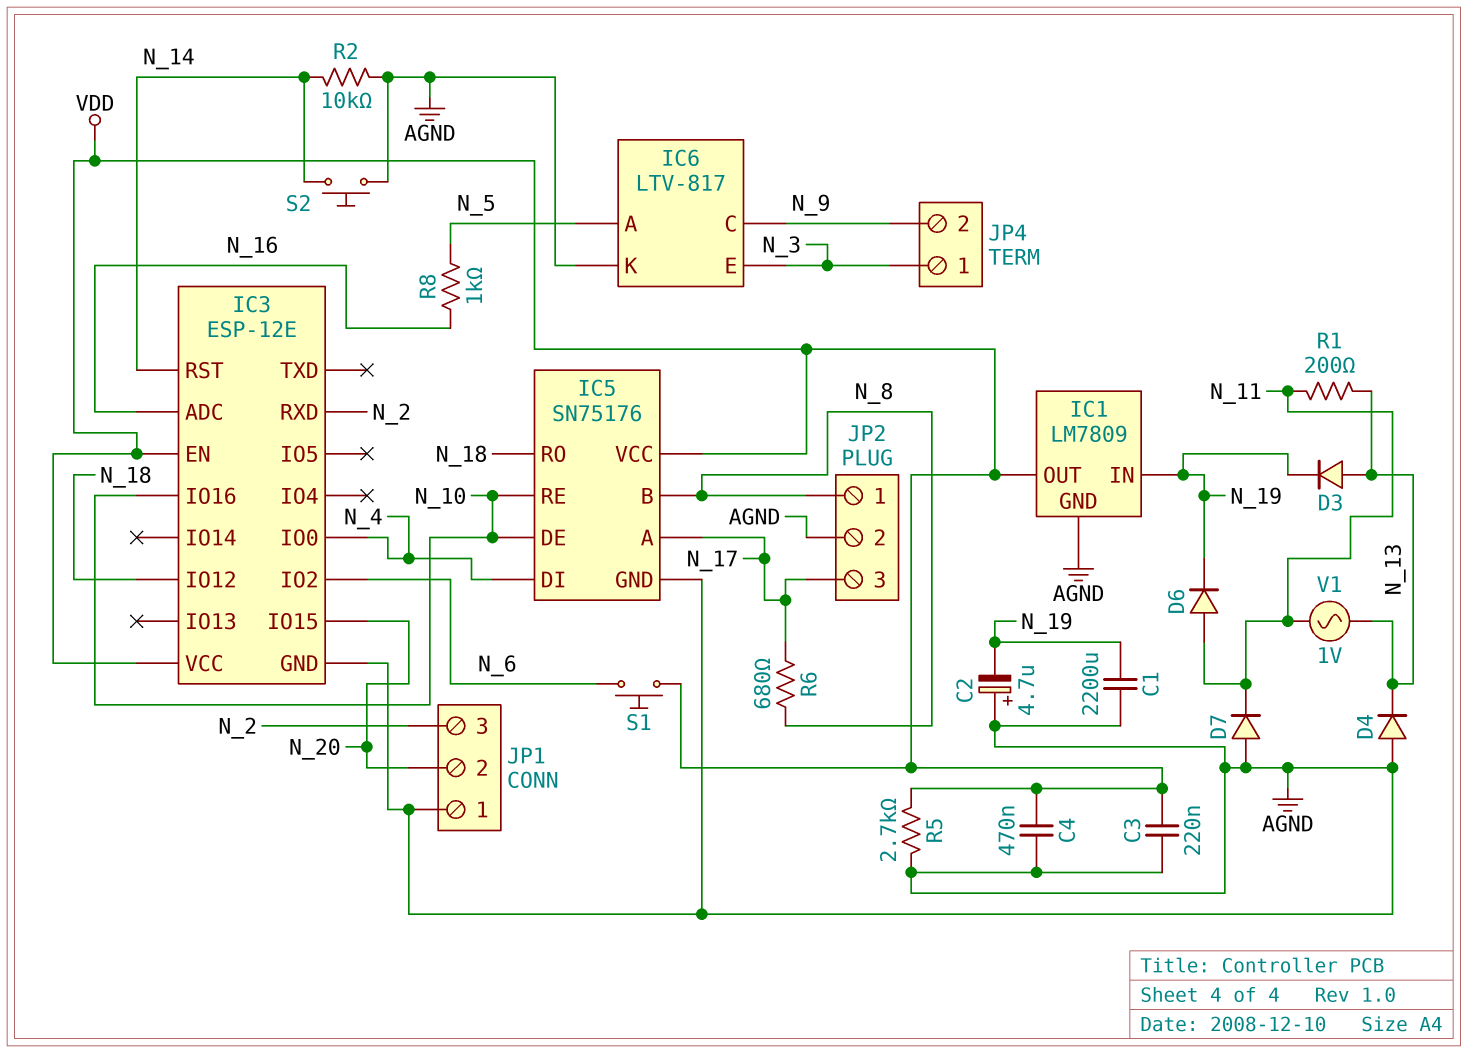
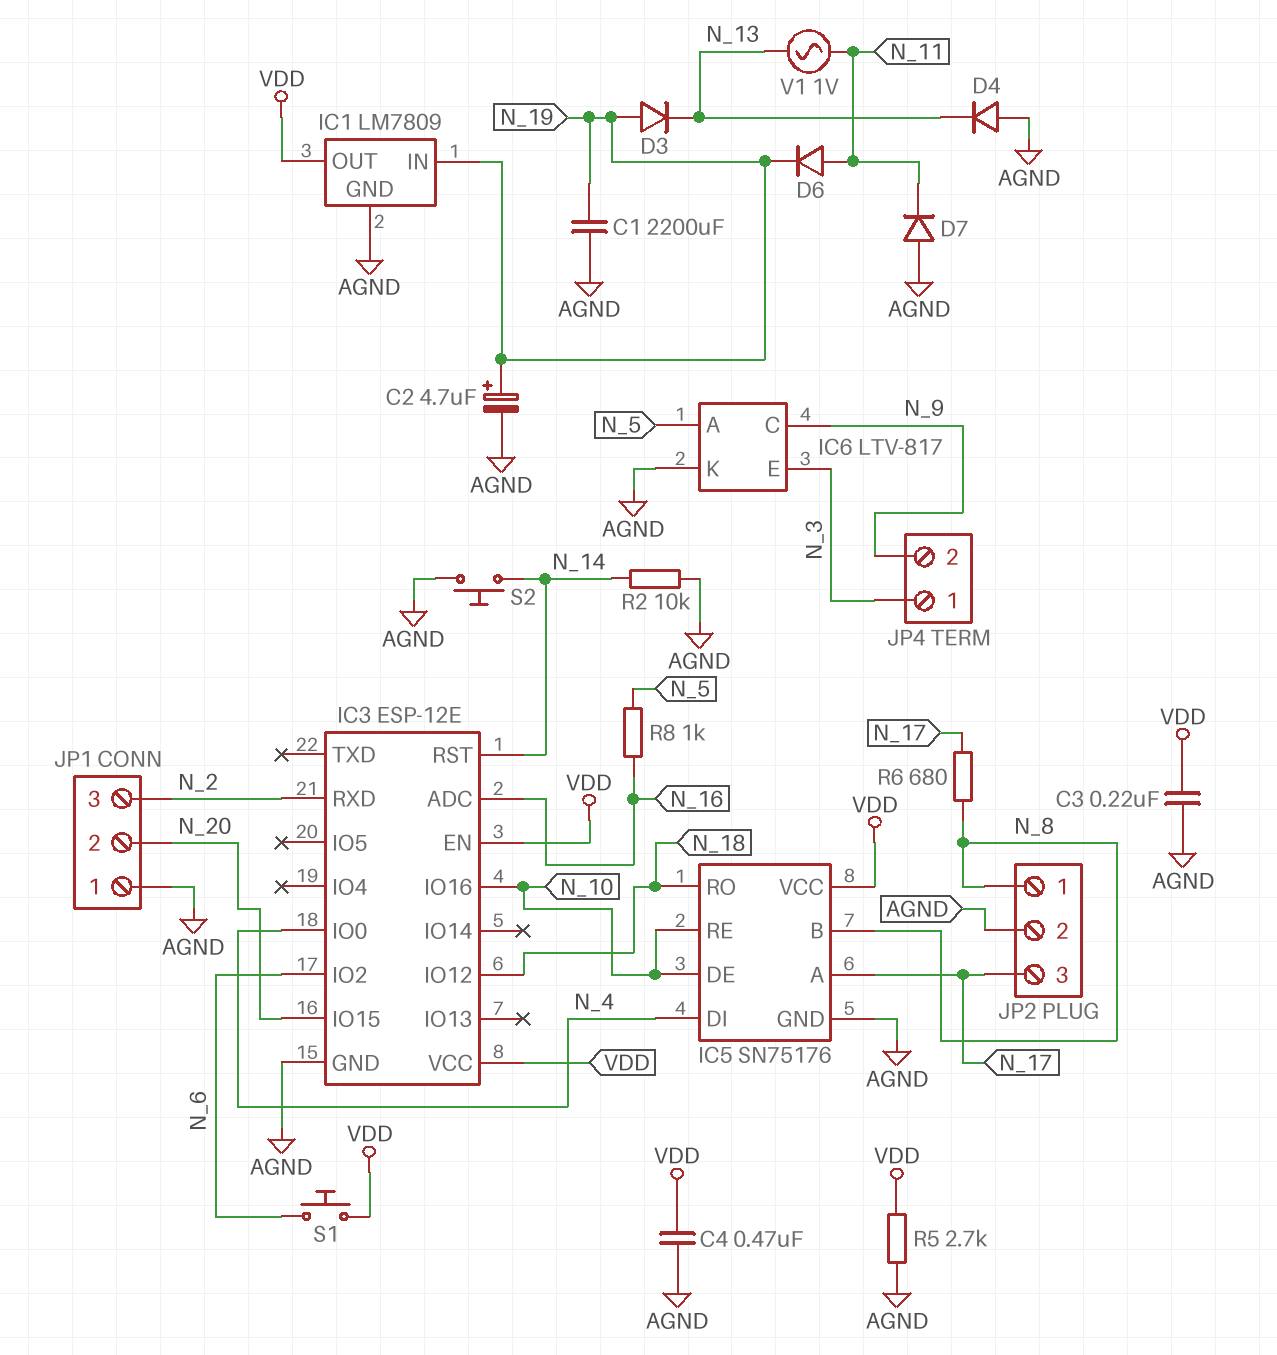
C2: 4.7uF (plus AGND, minus N_19) -> 4.7uF (plus N_19, minus AGND)
D3: diode (A N_13, K N_19) -> diode (A N_19, K N_13)
R1: 200 (N_11, N_13) -> none

